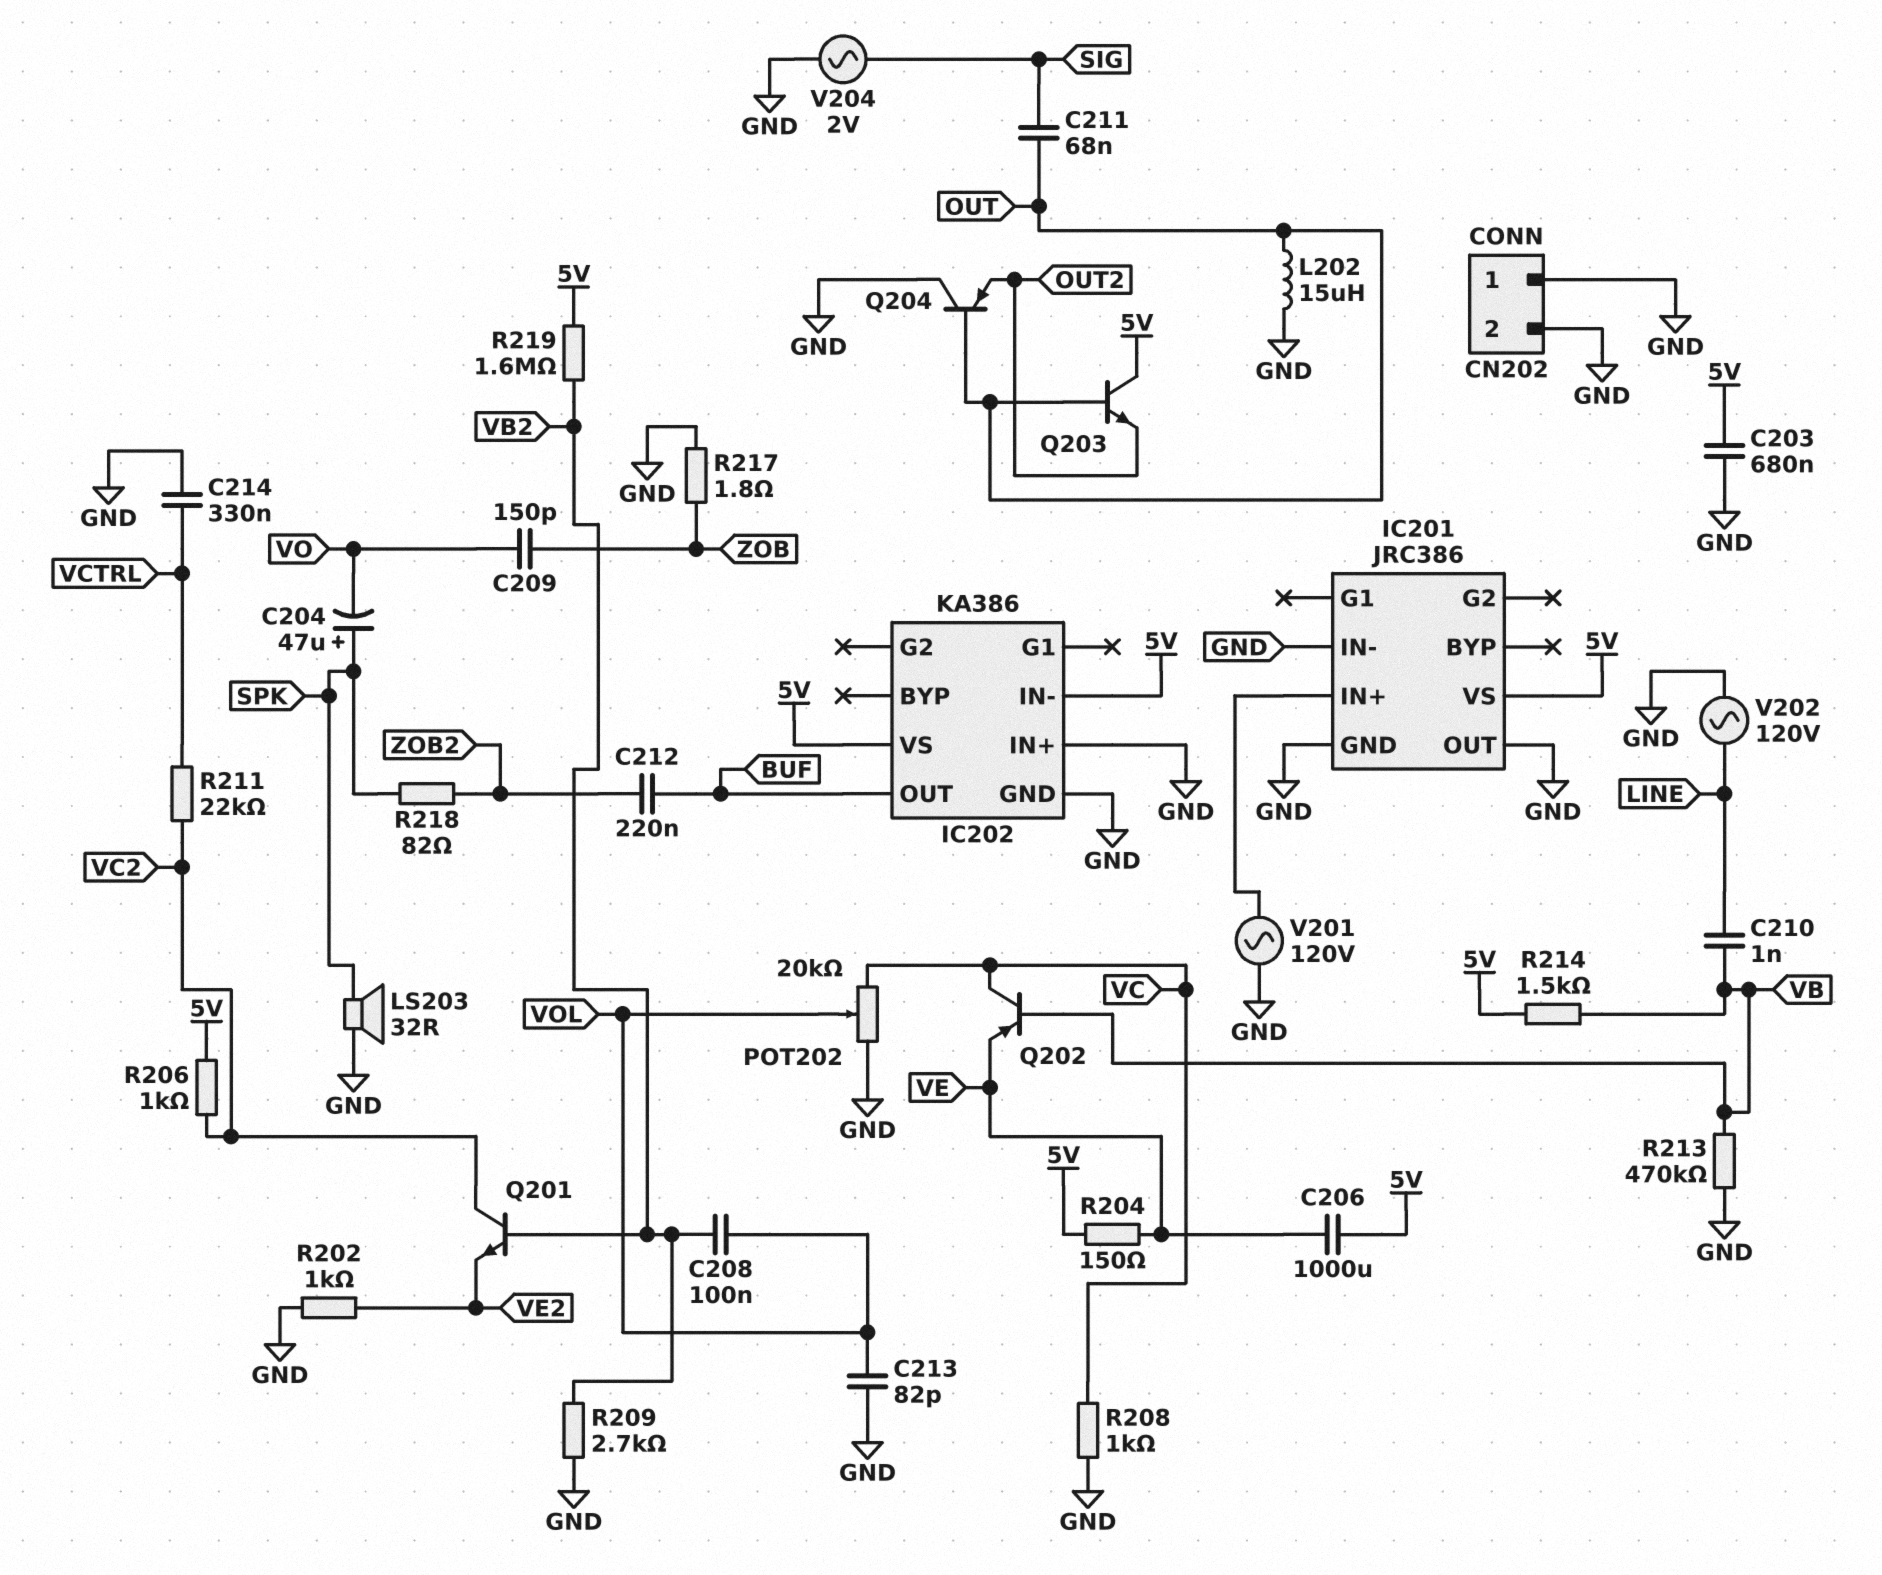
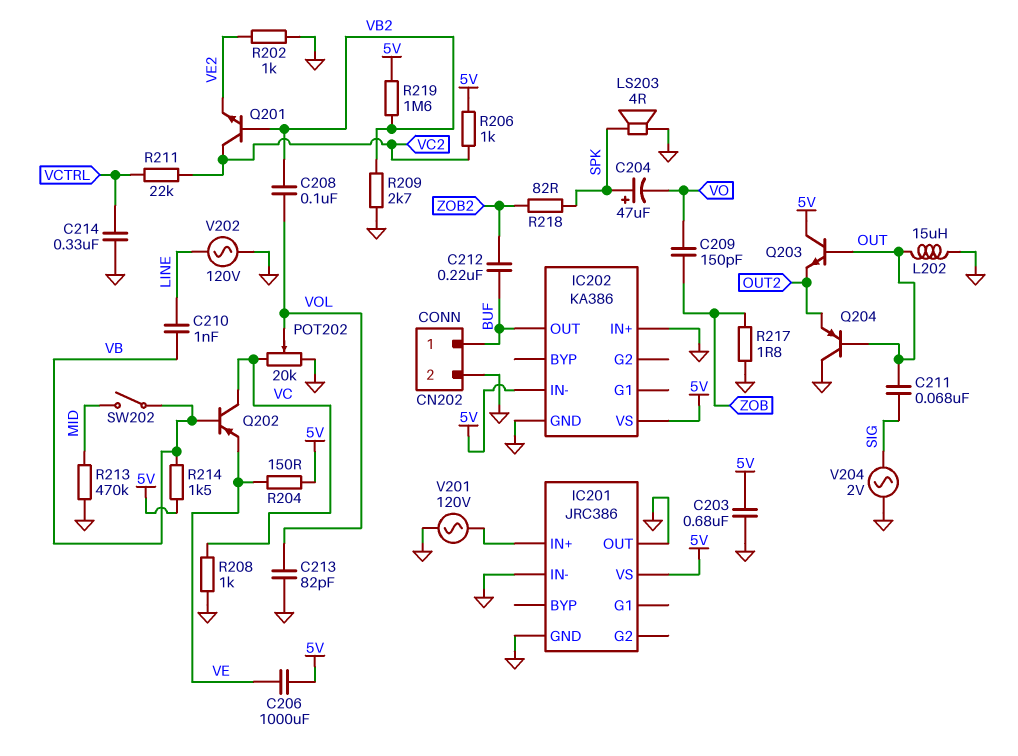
CN202 pin 1: GND -> BUF
LS203: speaker 32R (GND, SPK) -> speaker 4R (GND, SPK)
R213: 470k (GND, VB) -> 470k (GND, MID)
SW202: none -> switch (MID, VB)

